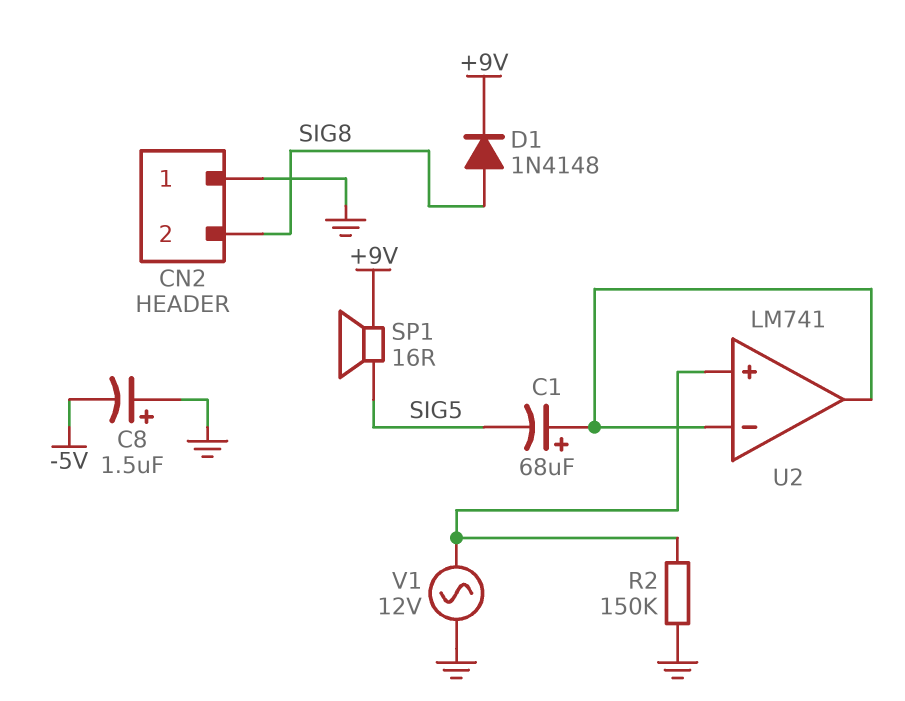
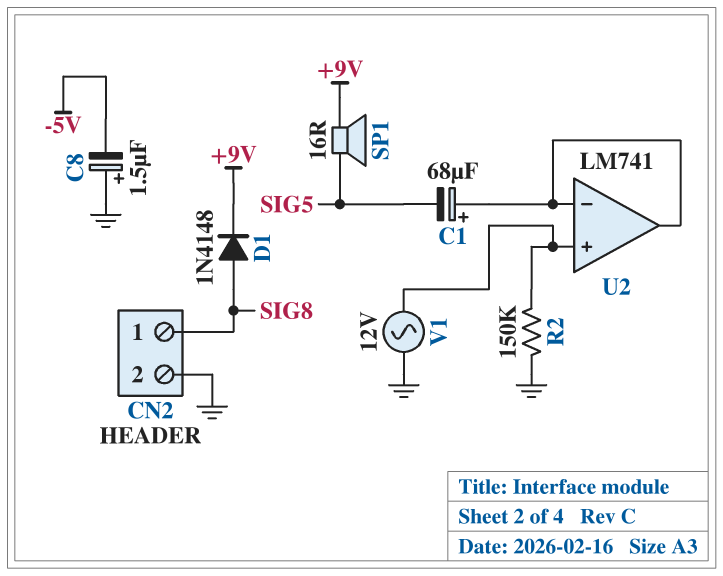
CN2 pin 1: GND -> SIG8
CN2 pin 2: SIG8 -> GND

